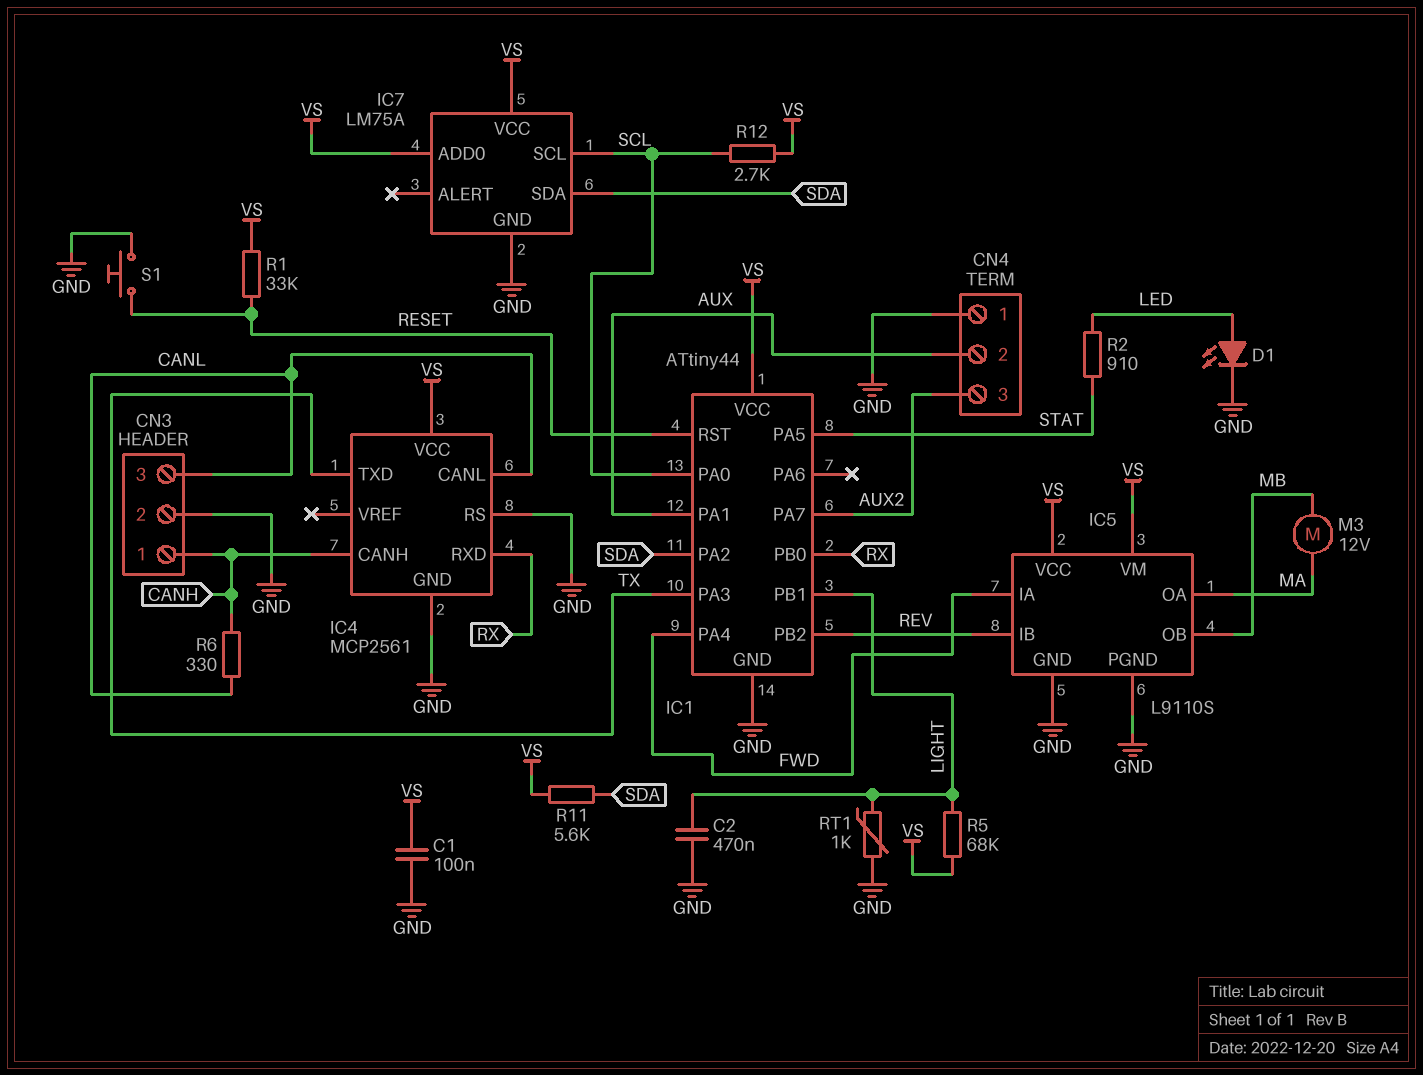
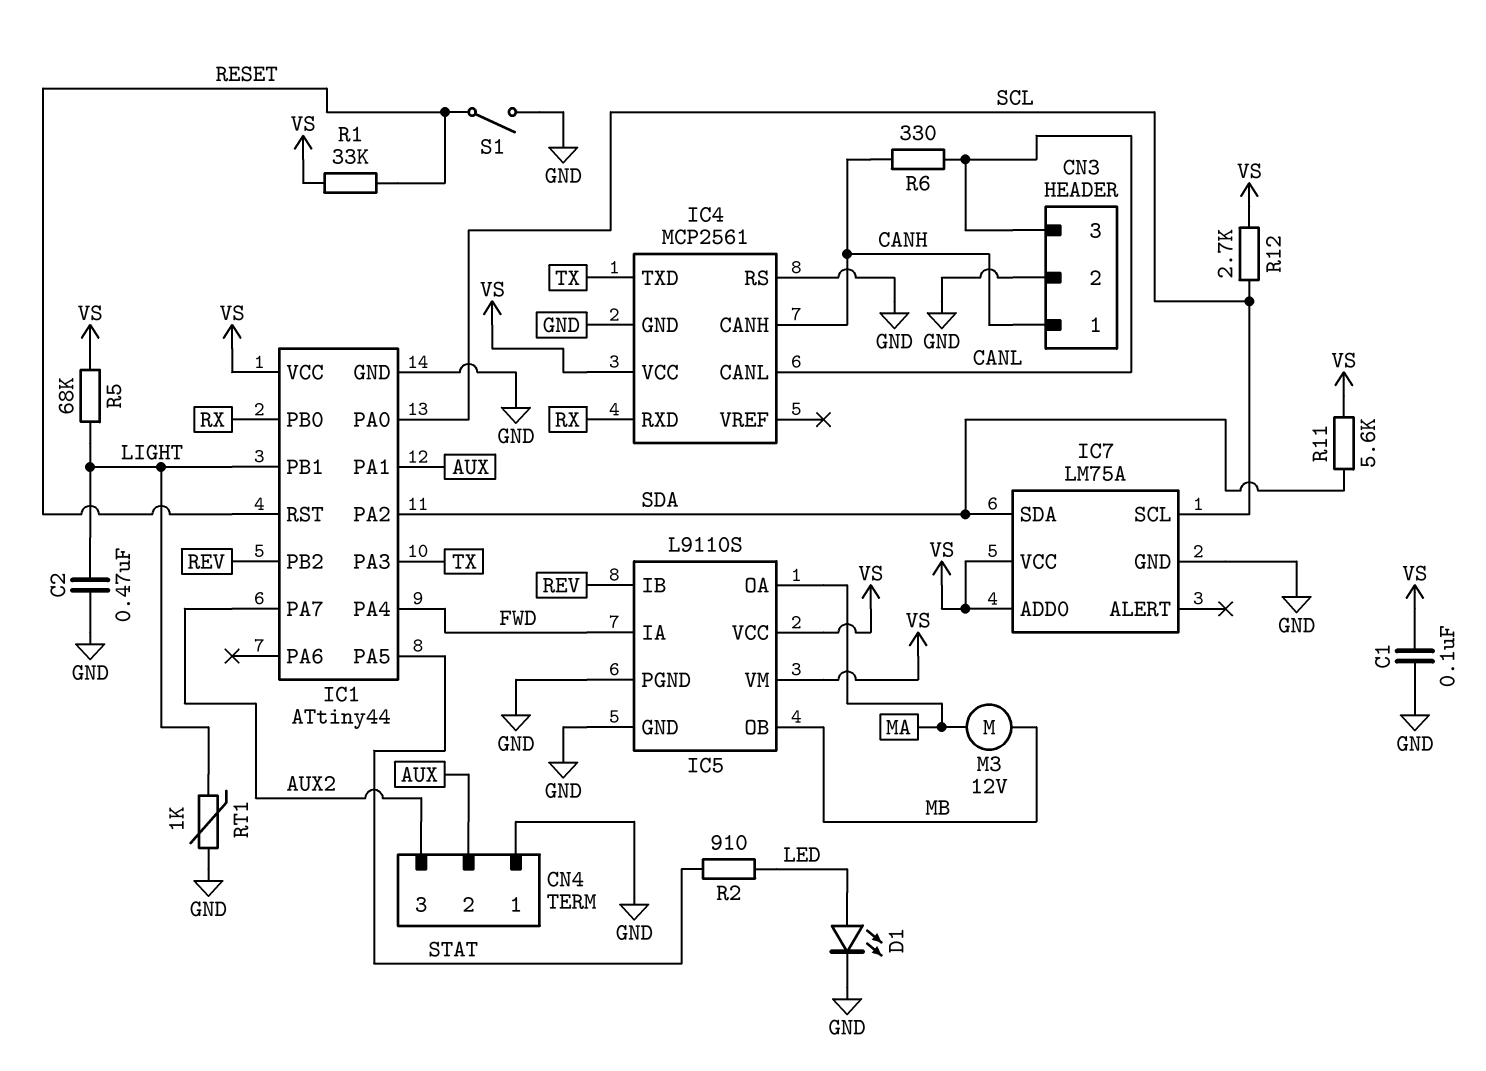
S1: button (GND, RESET) -> switch (GND, RESET)

